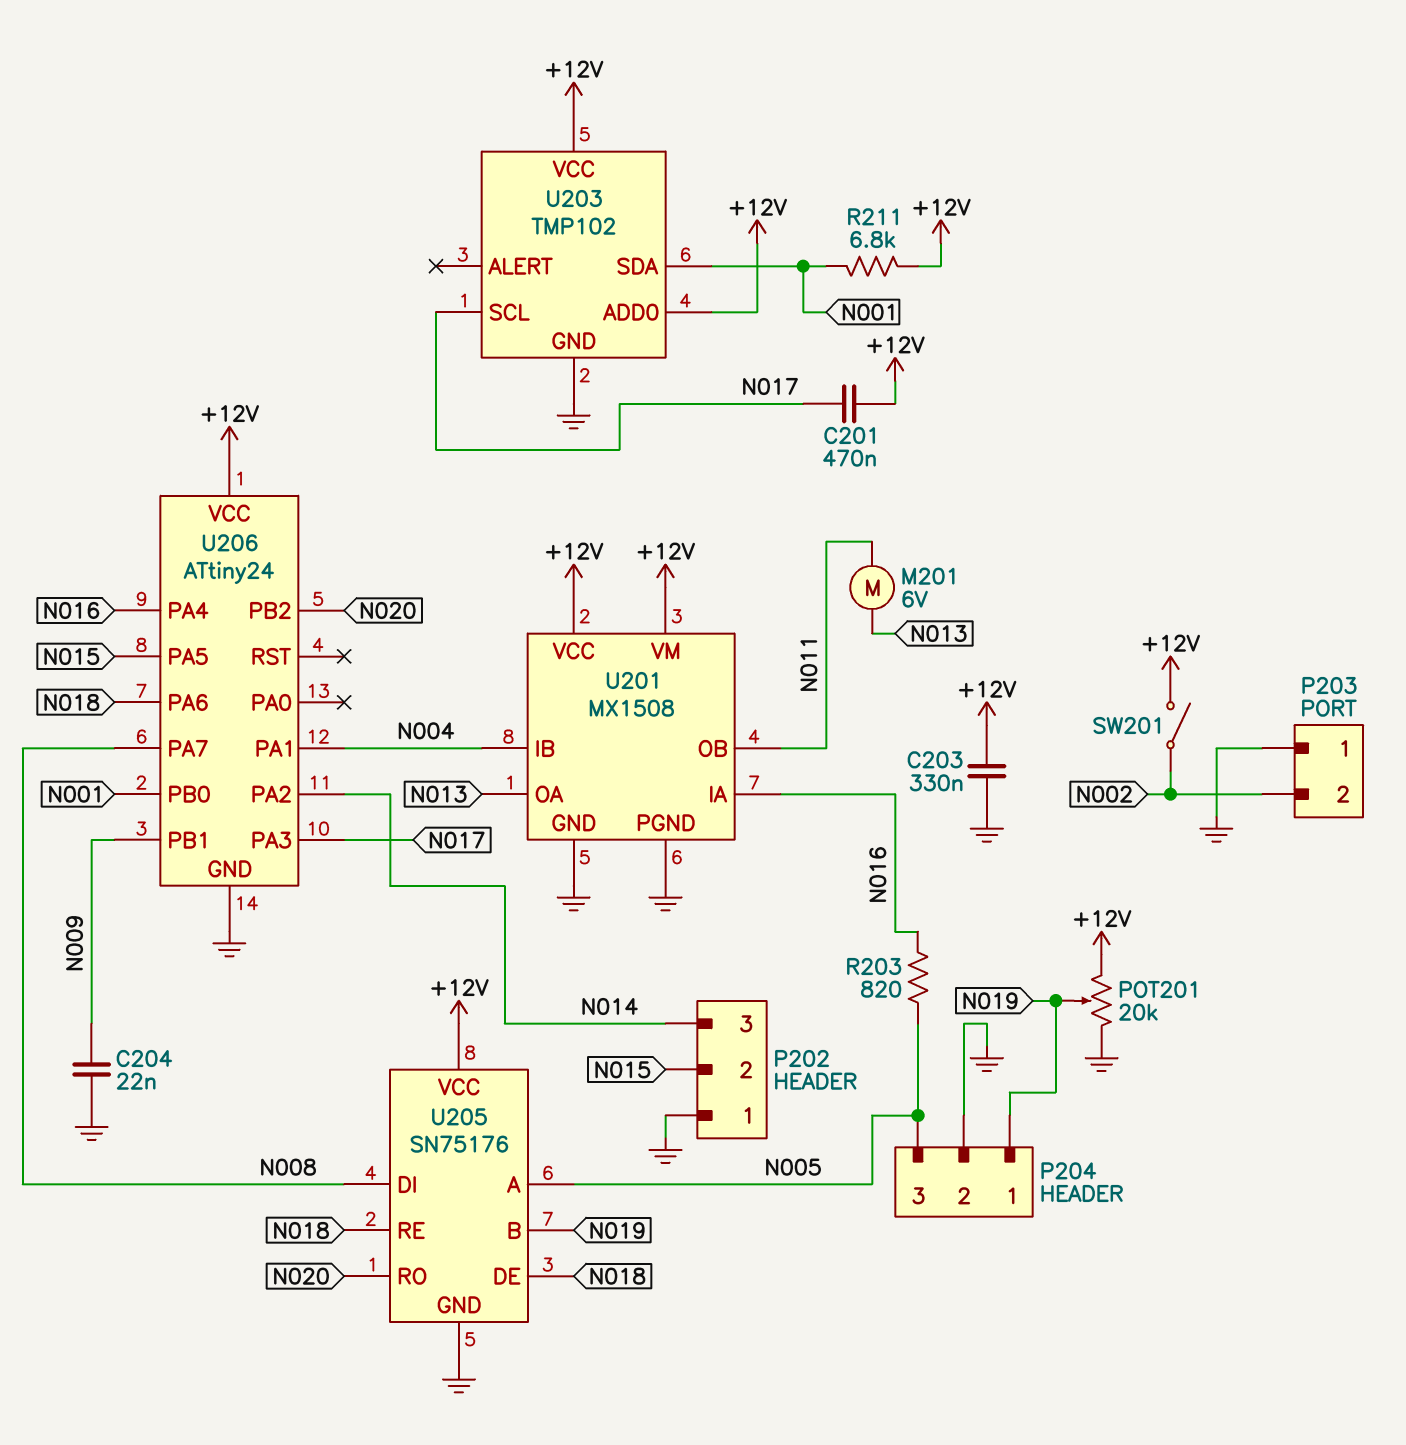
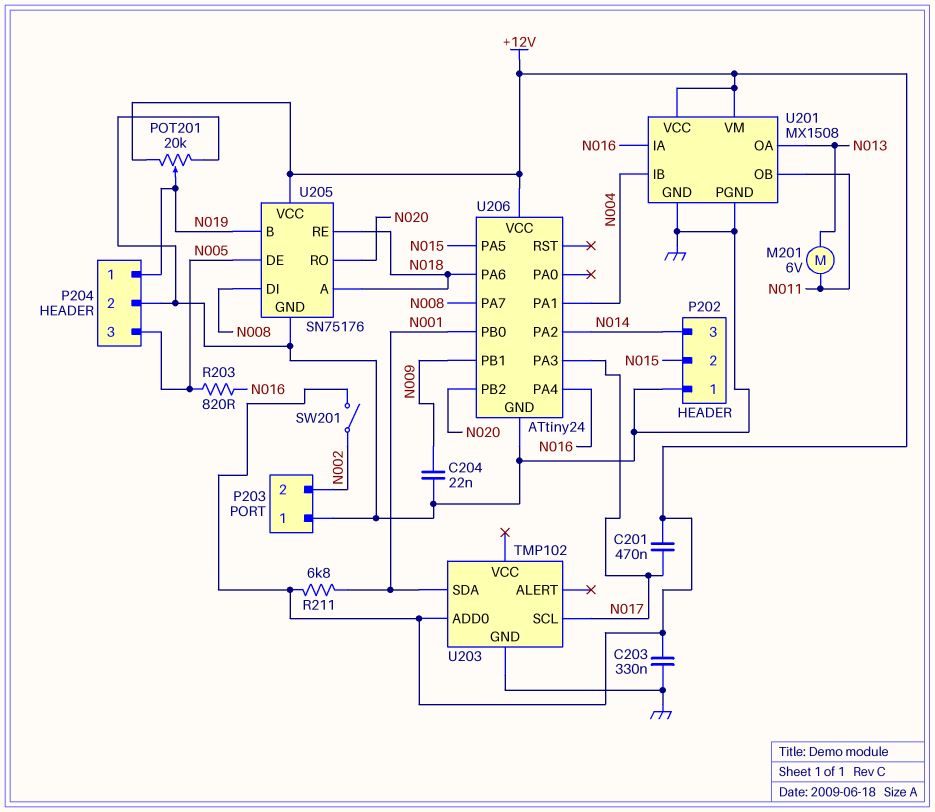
U203 pin VCC: +12V -> none
U205 pin A: N005 -> N018
U205 pin DE: N018 -> N005

